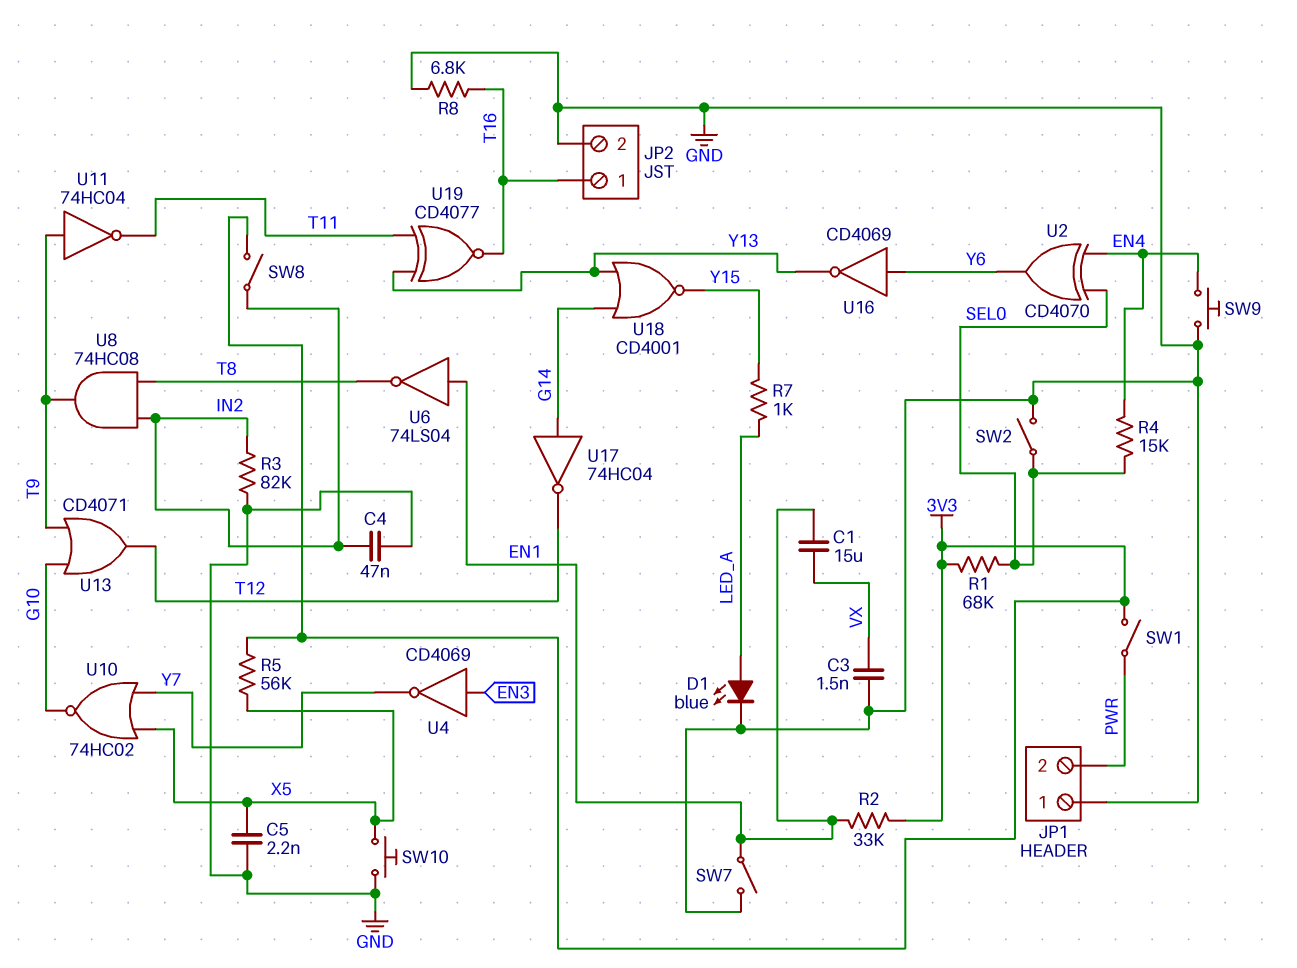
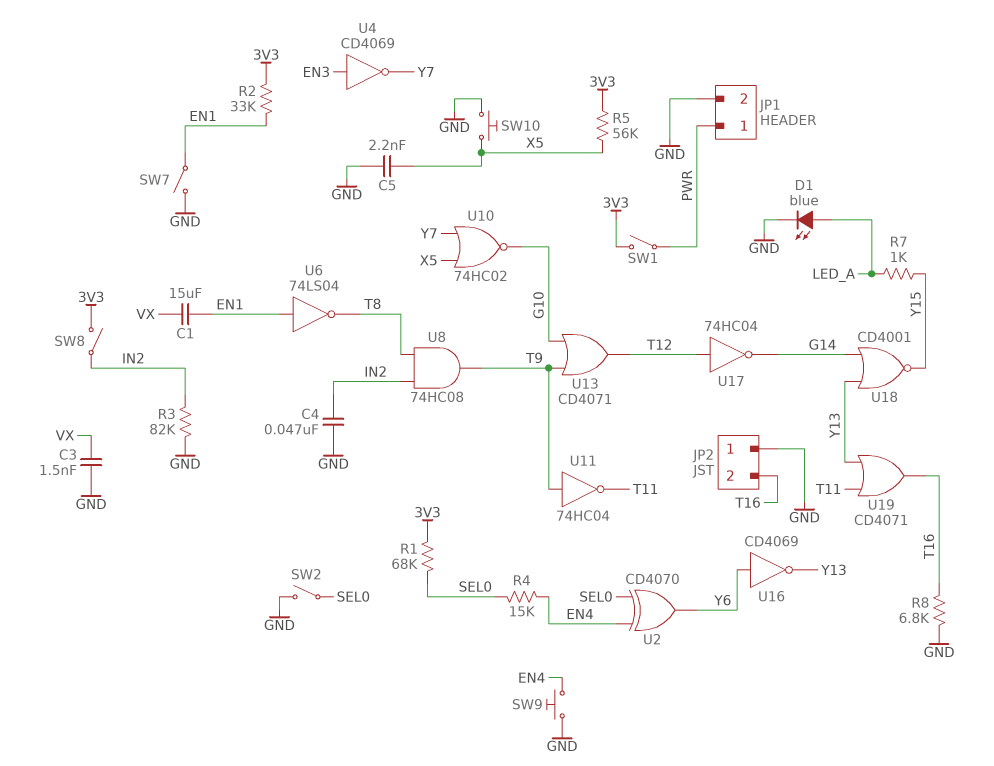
JP1 pin 1: GND -> PWR
JP1 pin 2: PWR -> GND
JP2 pin 1: T16 -> GND
JP2 pin 2: GND -> T16
U17: NOT 74HC04 (in G14, out T12) -> NOT 74HC04 (in T12, out G14)
U19: XNOR CD4077 (in T11, in Y13, out T16) -> OR CD4071 (in T11, in Y13, out T16)

